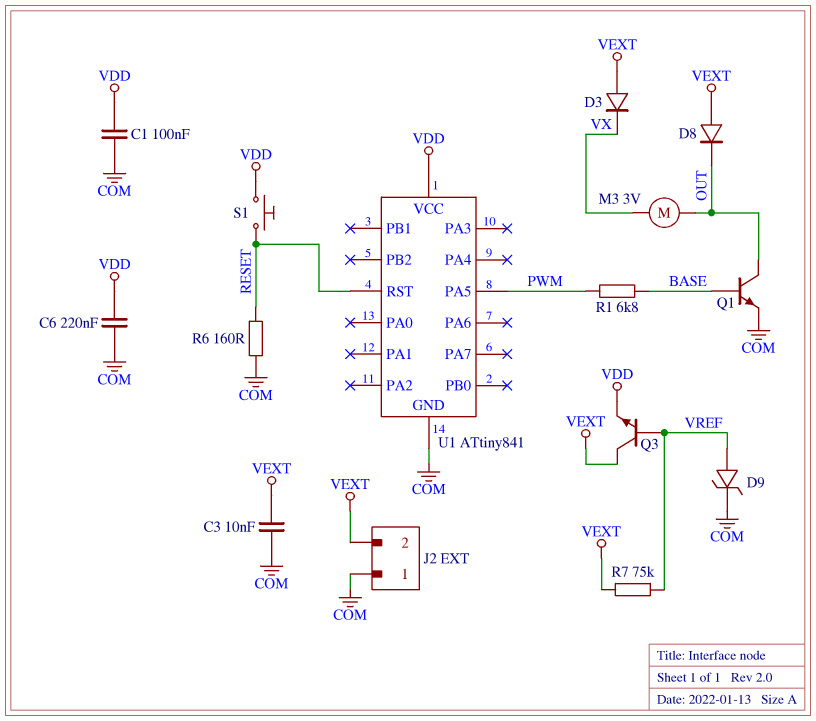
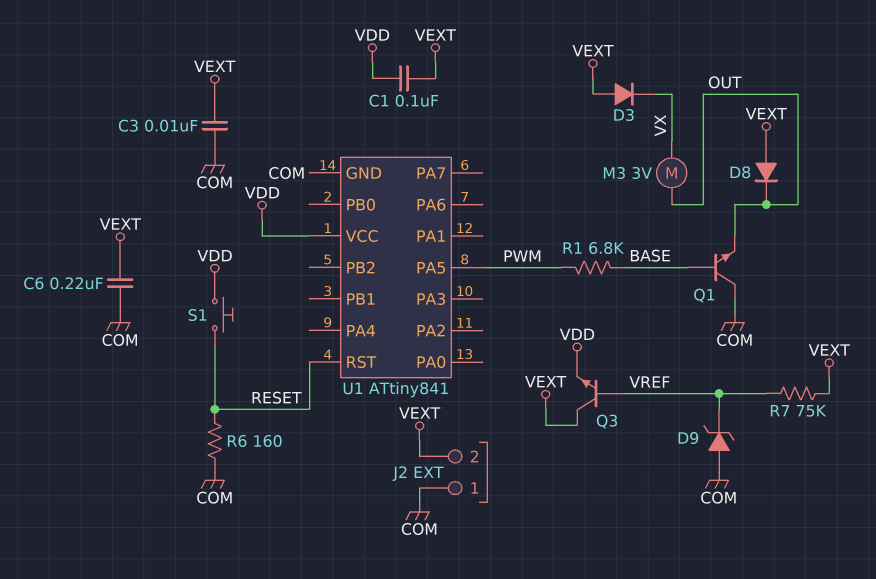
C1: 100nF (COM, VDD) -> 100nF (VDD, VEXT)
C6: 220nF (COM, VDD) -> 220nF (COM, VEXT)
D9: zener (A VREF, K COM) -> zener (A COM, K VREF)
Q1: NPN (B BASE, C OUT, E COM) -> NPN (B BASE, C COM, E OUT)

